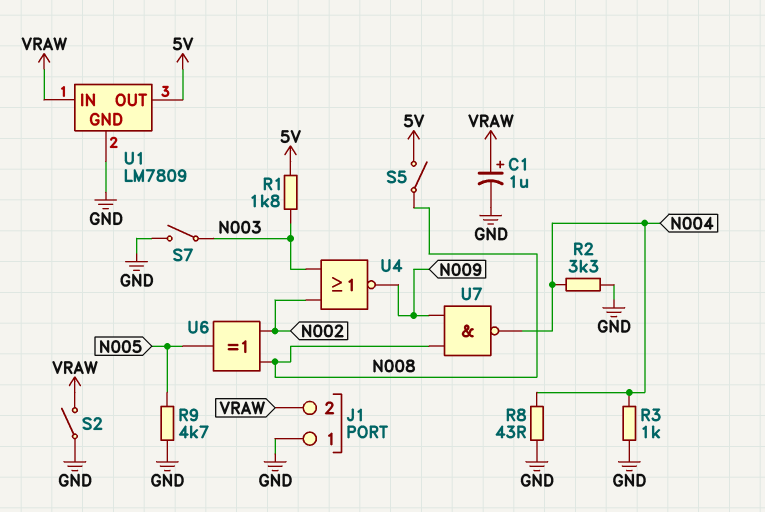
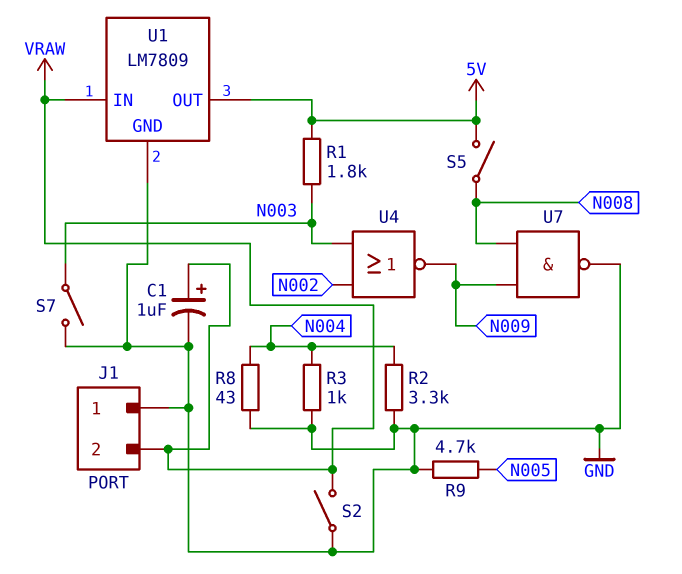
U6: XOR (in N002, in N008, out N005) -> none
U7: NAND (in N008, in N009, out N004) -> NAND (in N008, in N009, out GND)

